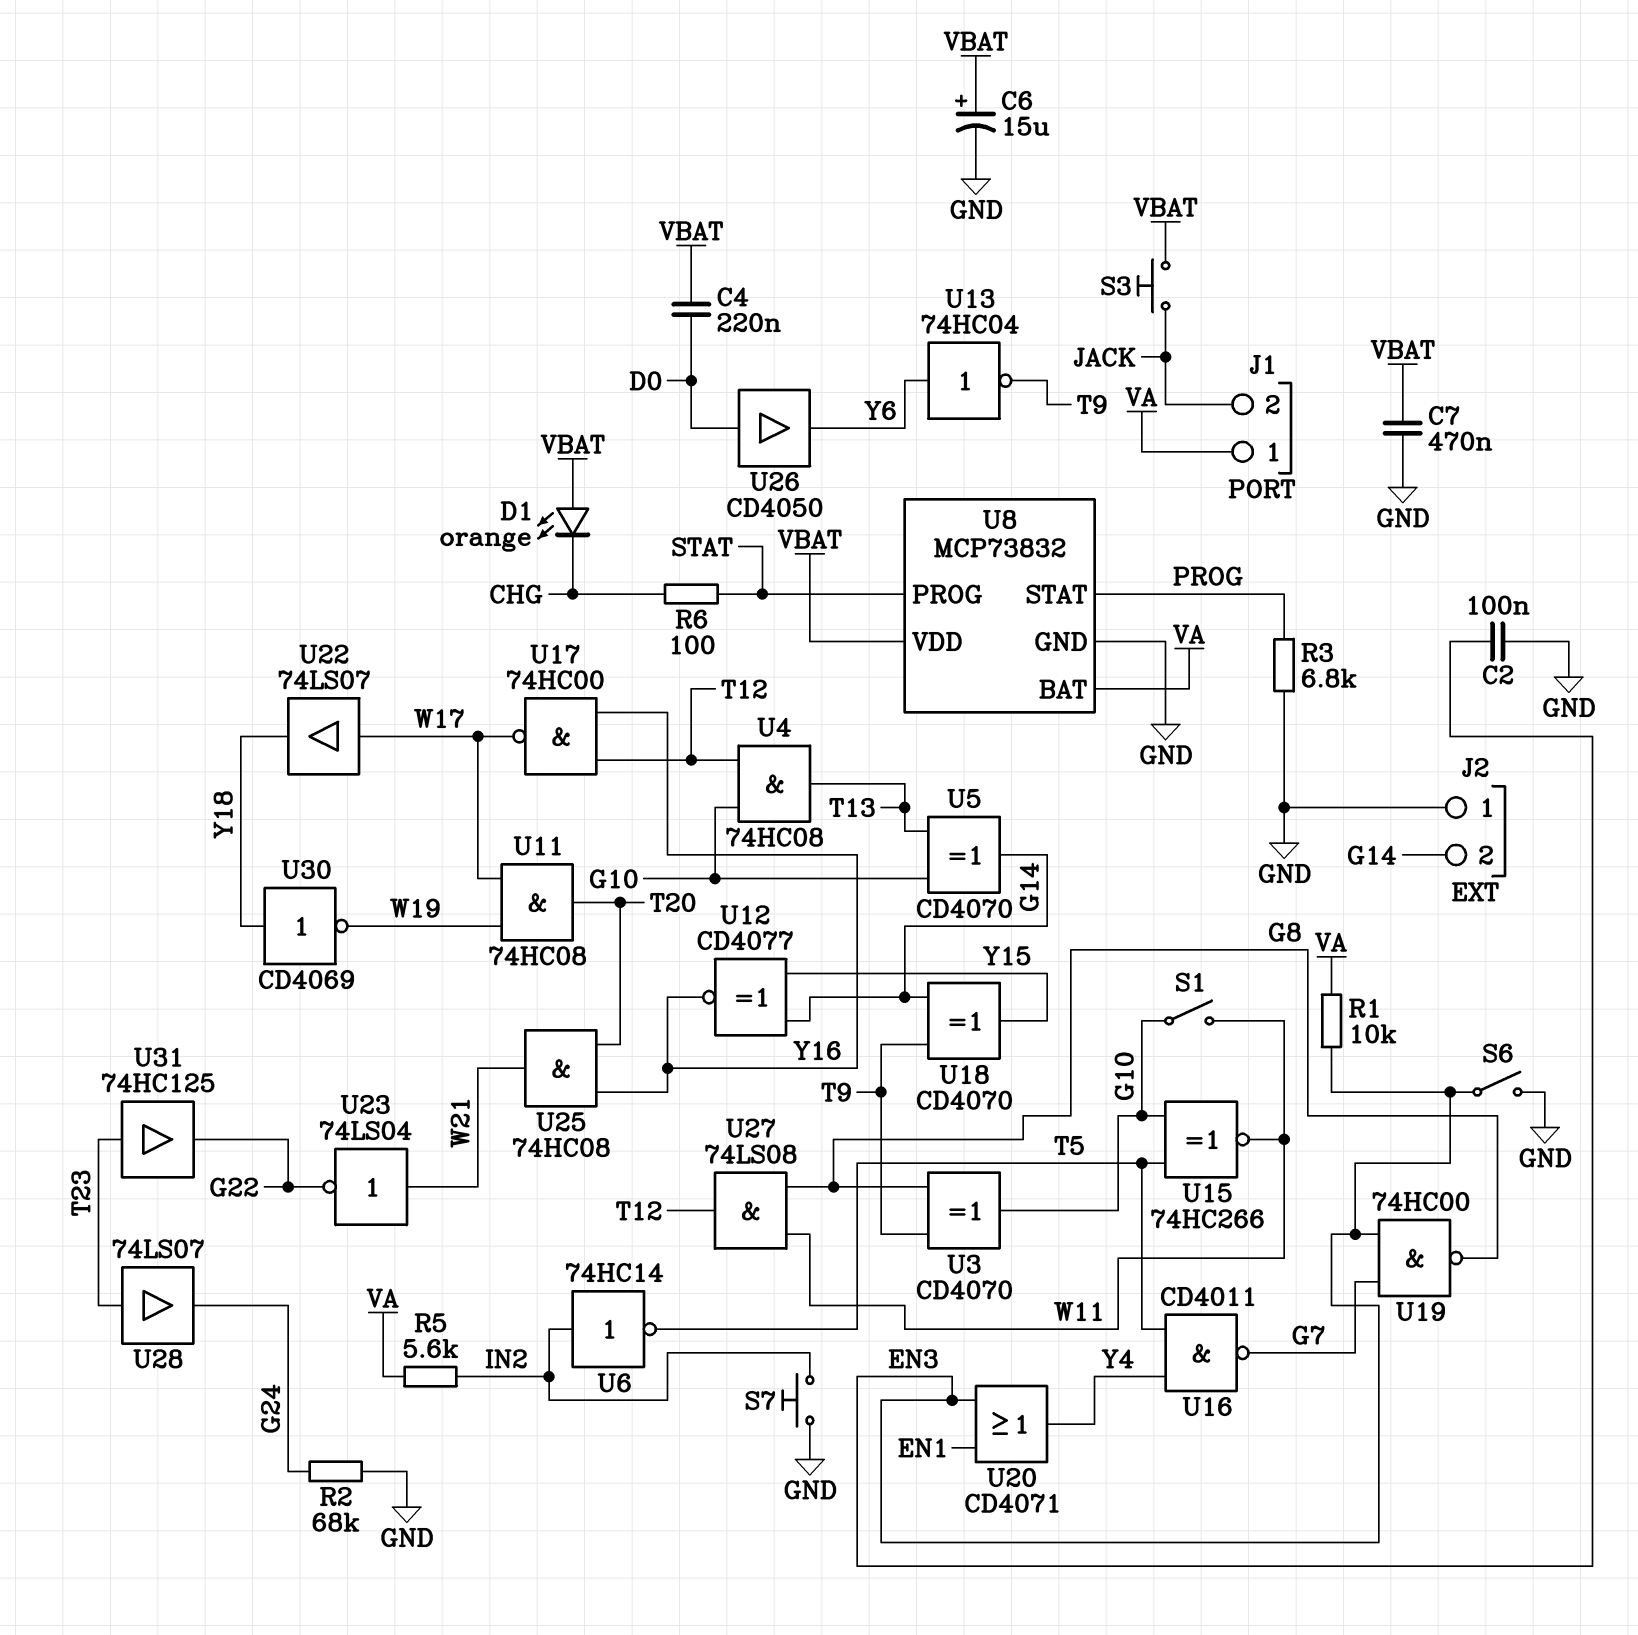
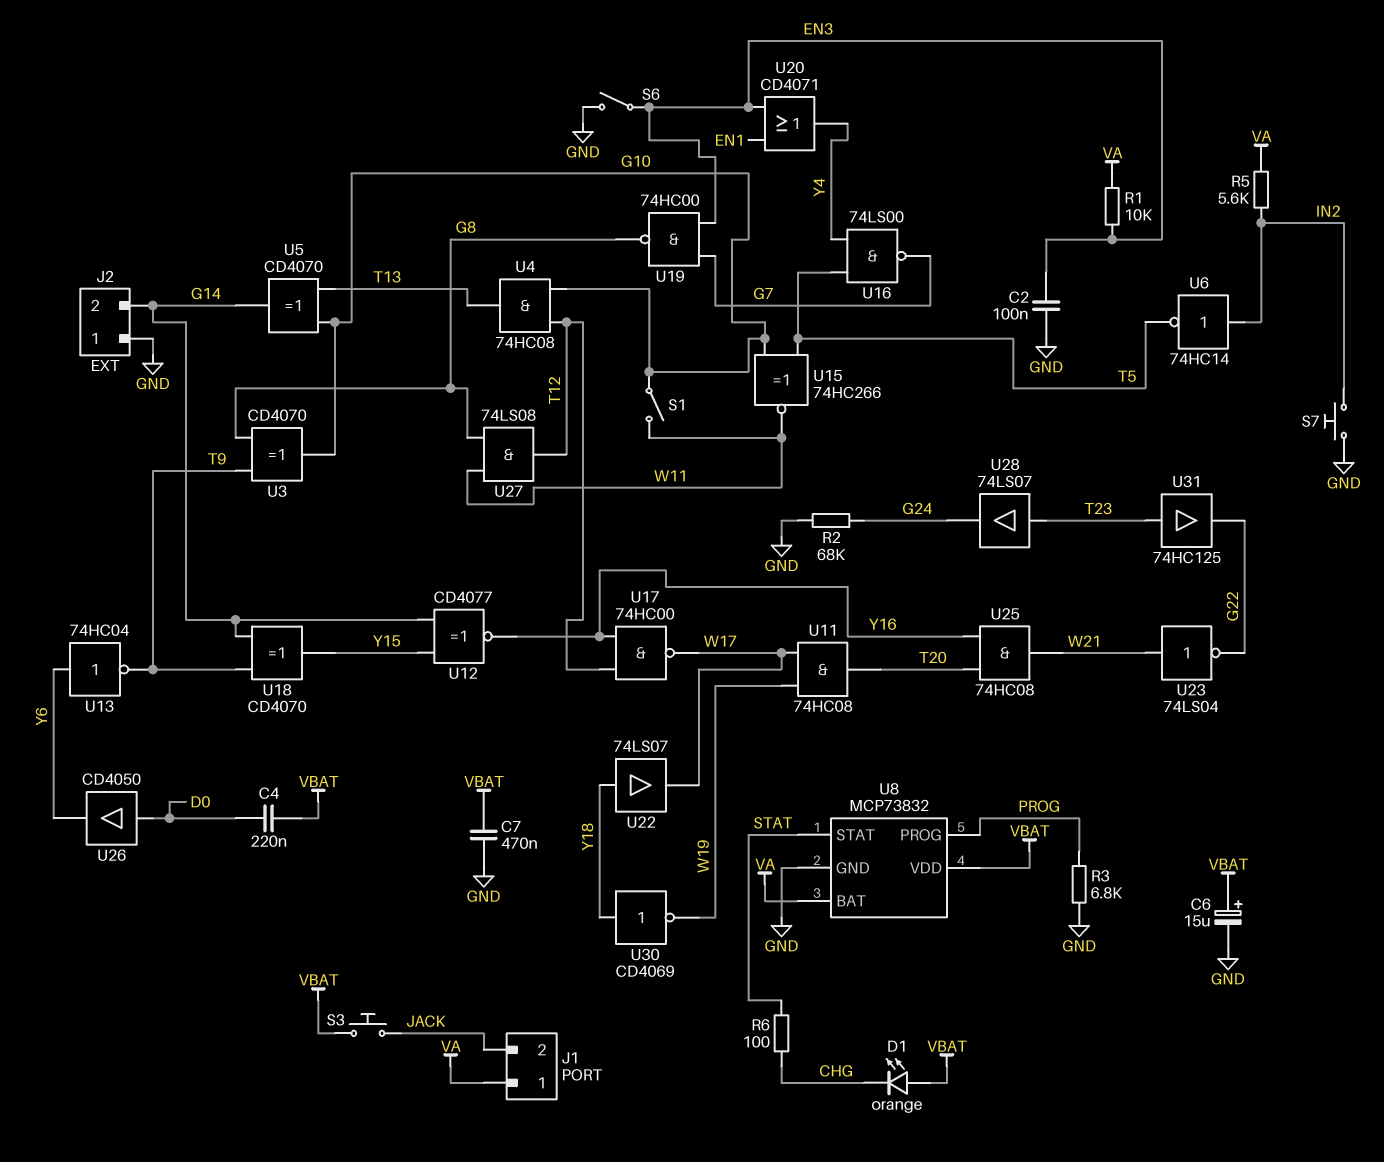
U8 pin PROG: STAT -> PROG
U8 pin STAT: PROG -> STAT
U16: NAND CD4011 (in T5, in Y4, out G7) -> NAND 74LS00 (in T5, in Y4, out G7)
U22: buffer 74LS07 (in W17, out Y18) -> buffer 74LS07 (in Y18, out W17)

